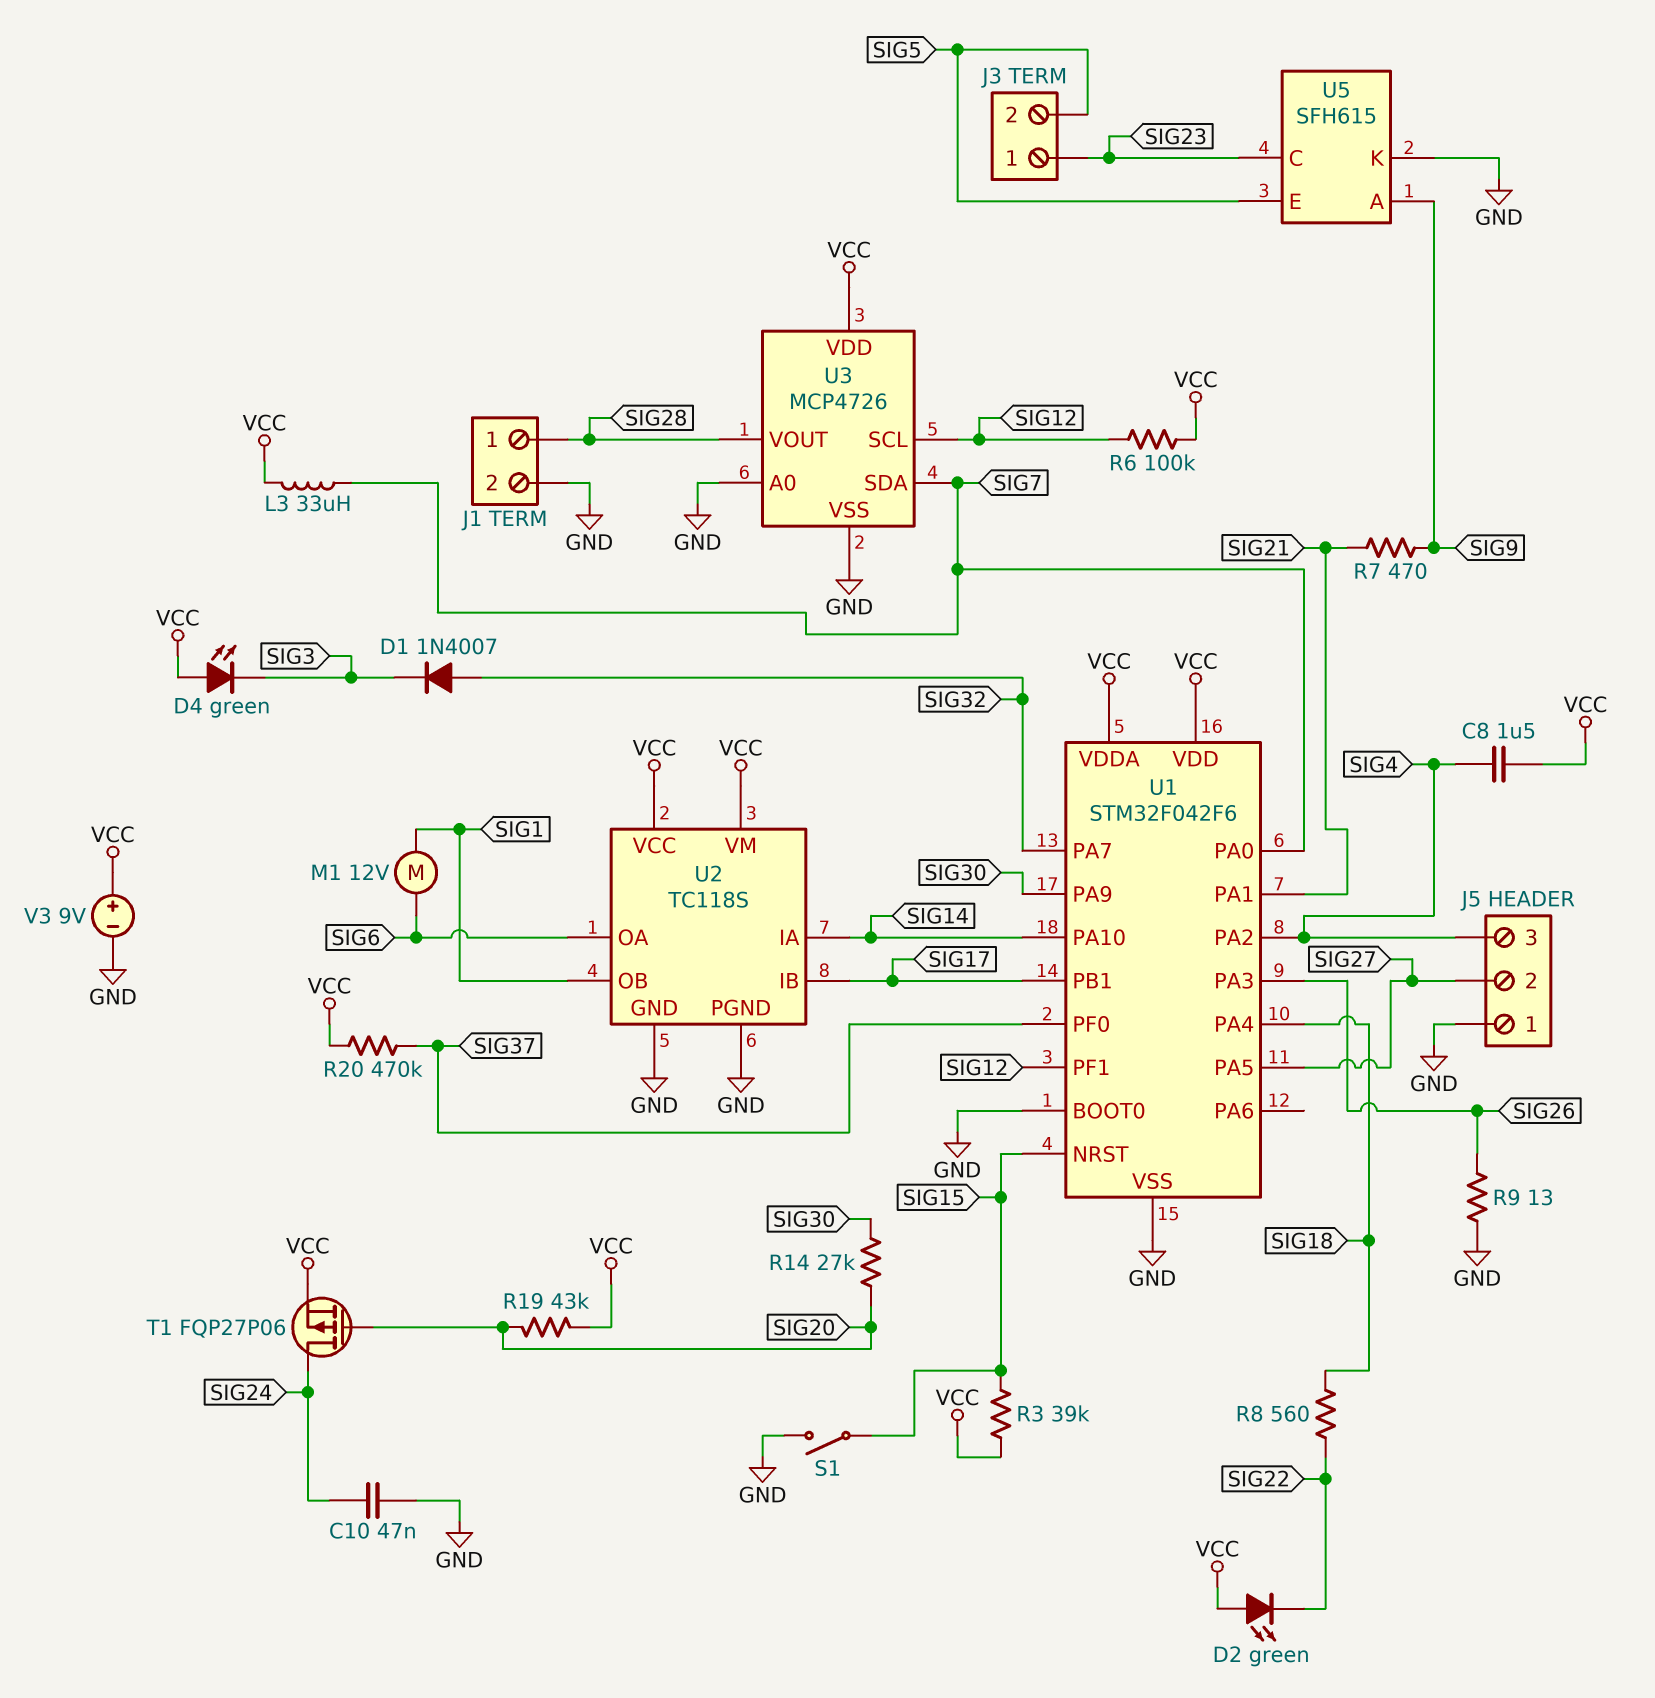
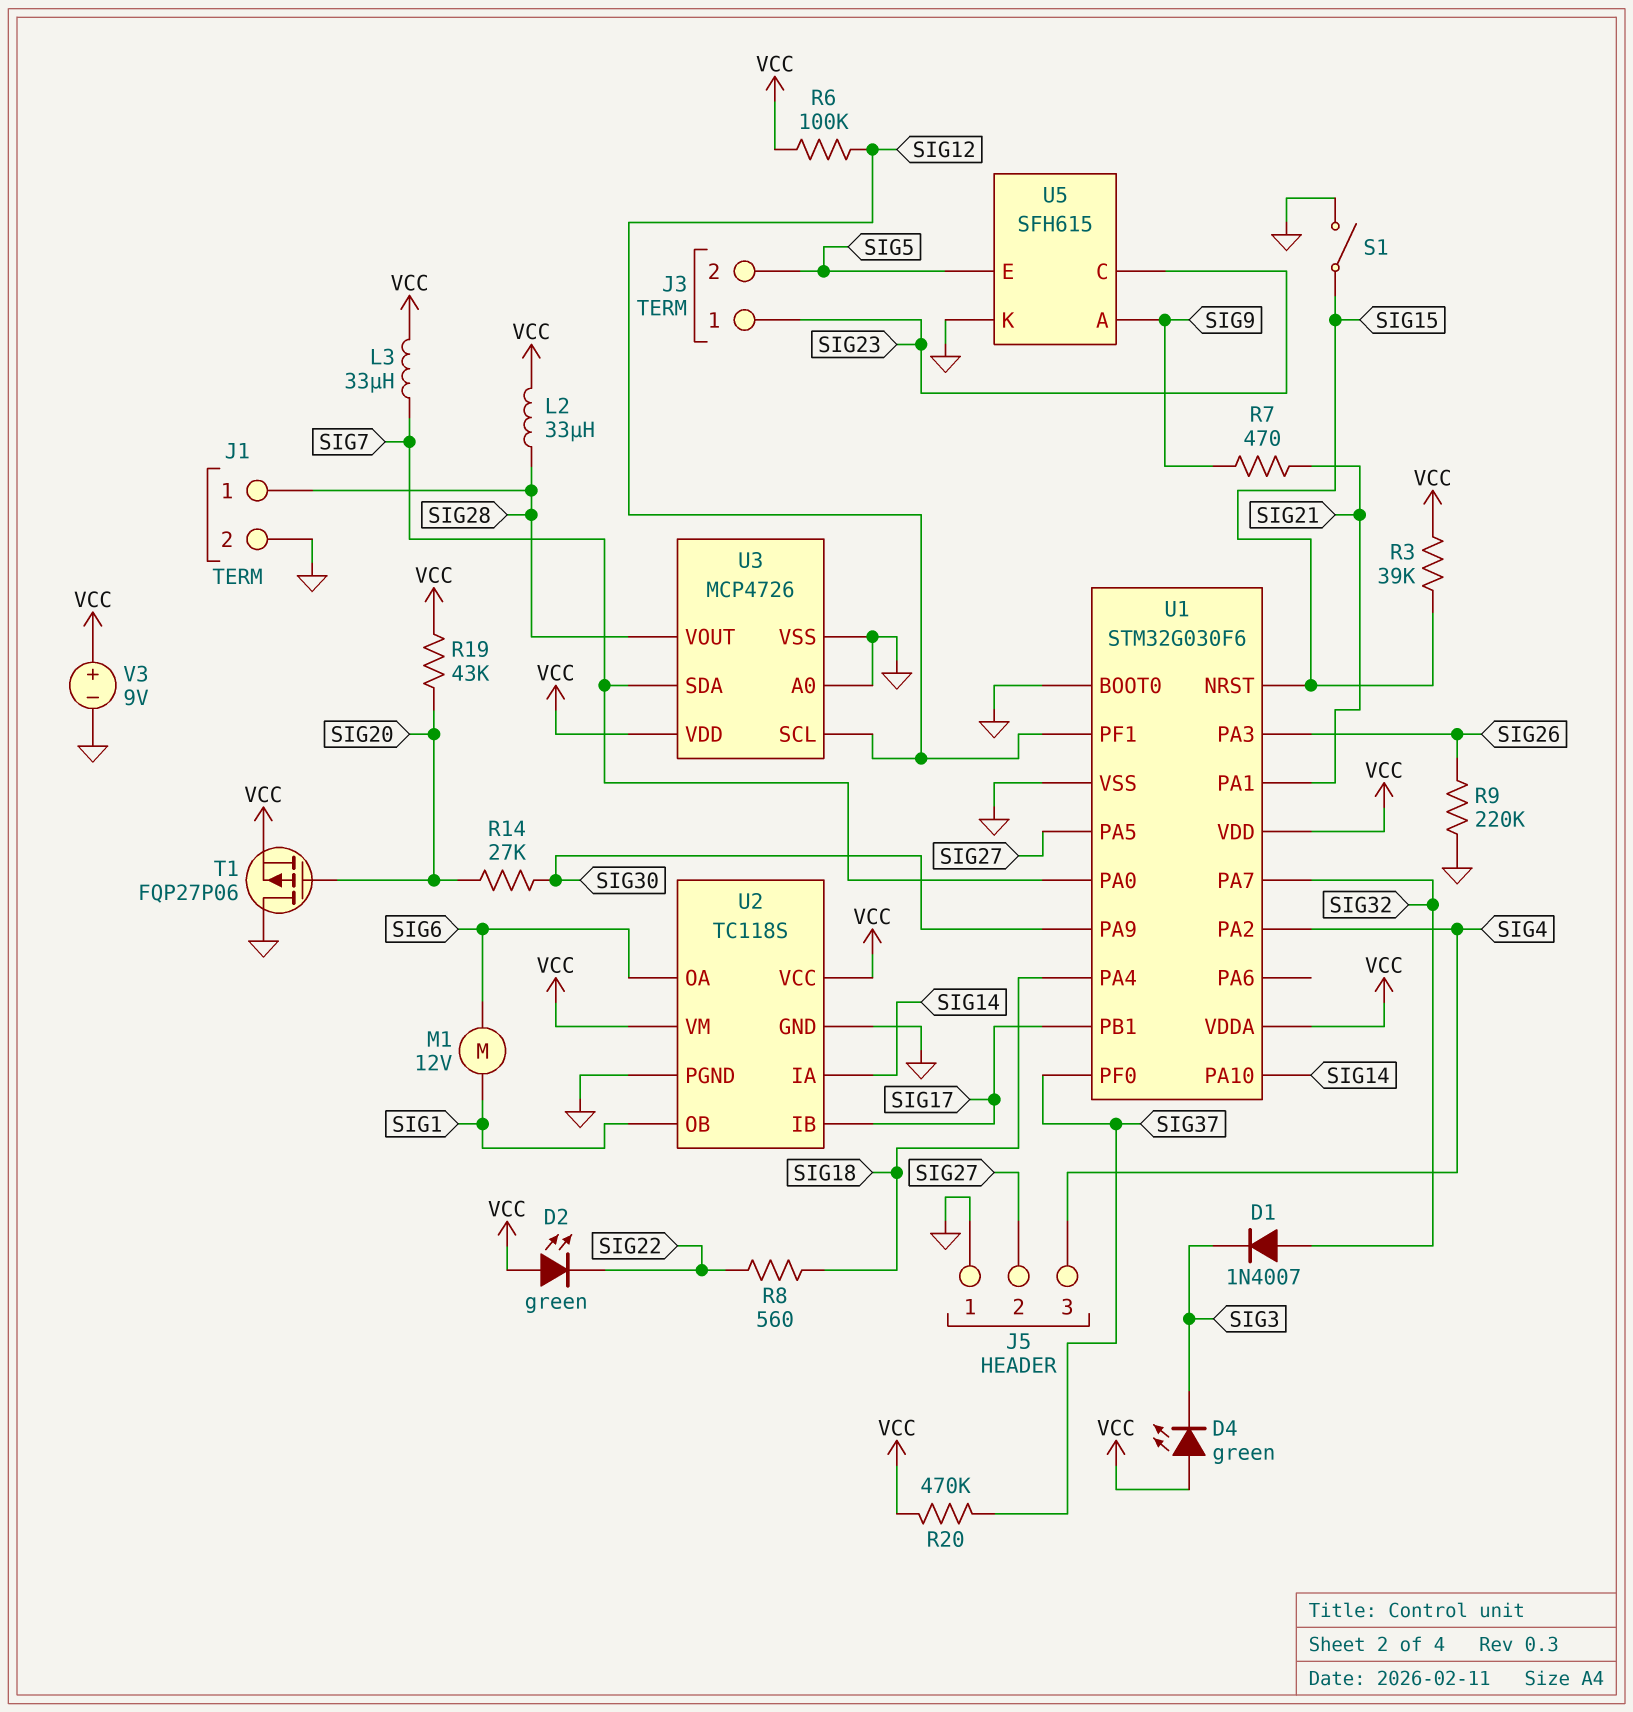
C8: 1.5uF (SIG4, VCC) -> none
C10: 47nF (GND, SIG24) -> none
L2: none -> 33uH (SIG28, VCC)
R9: 13 (GND, SIG26) -> 220k (GND, SIG26)
T1: PMOS FQP27P06 (G SIG20, D SIG24, S VCC) -> PMOS FQP27P06 (G SIG20, D GND, S VCC)
U1: STM32F042F6 -> STM32G030F6

